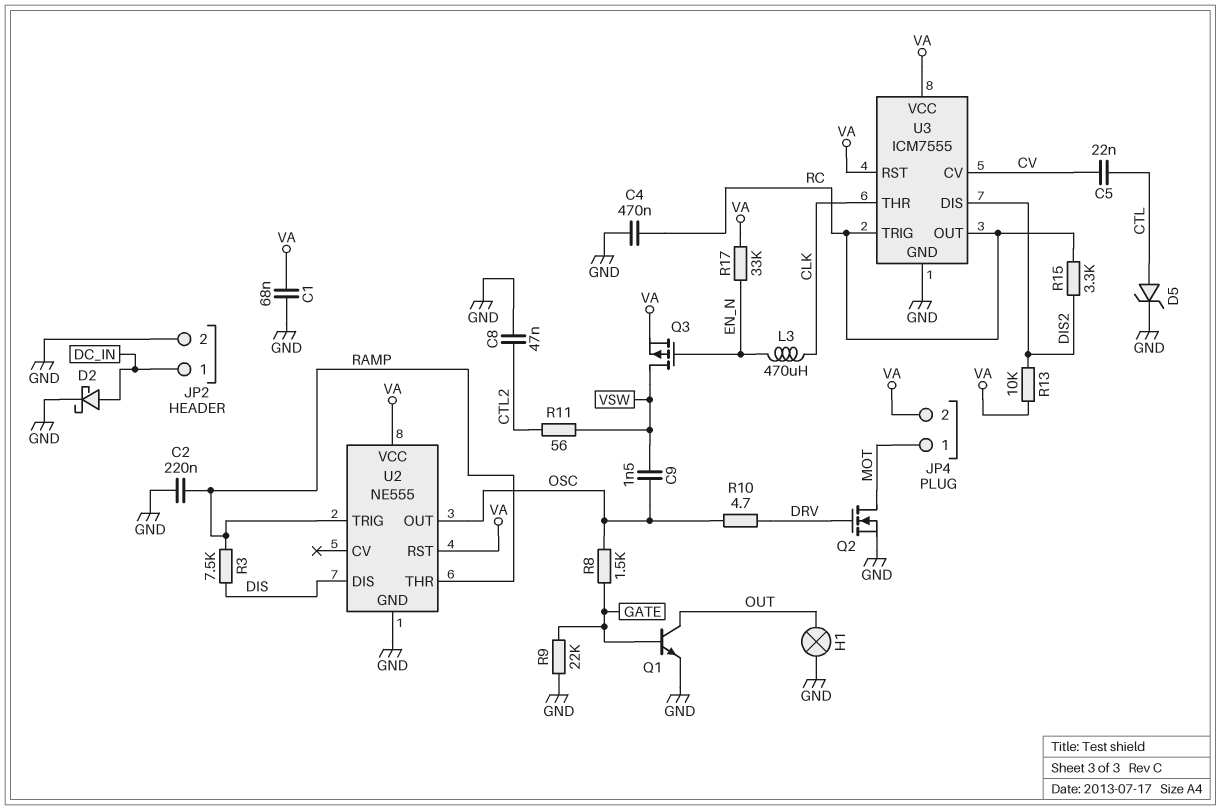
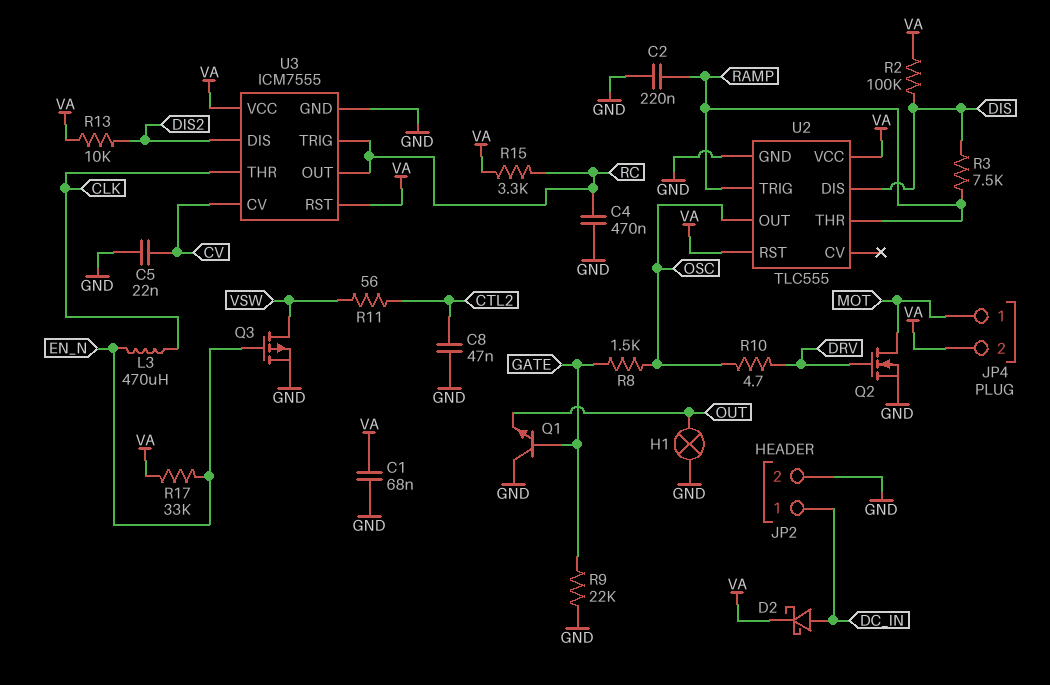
C5: 22nF (CTL, CV) -> 22nF (CV, GND)
C9: 1.5nF (OSC, VSW) -> none
D2: schottky (A DC_IN, K GND) -> schottky (A DC_IN, K VA)
D5: zener (A CTL, K GND) -> none
Q1: NPN (B GATE, C OUT, E GND) -> NPN (B GATE, C GND, E OUT)
Q3: PMOS (G EN_N, D VSW, S VA) -> PMOS (G EN_N, D VSW, S GND)
R2: none -> 100k (DIS, VA)
R15: 3.3k (DIS2, RC) -> 3.3k (RC, VA)
U2: NE555 -> TLC555

